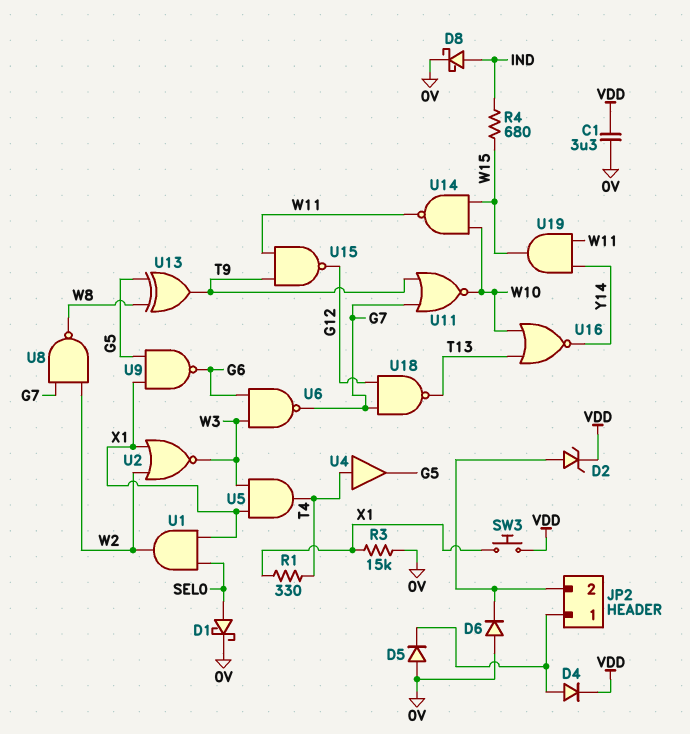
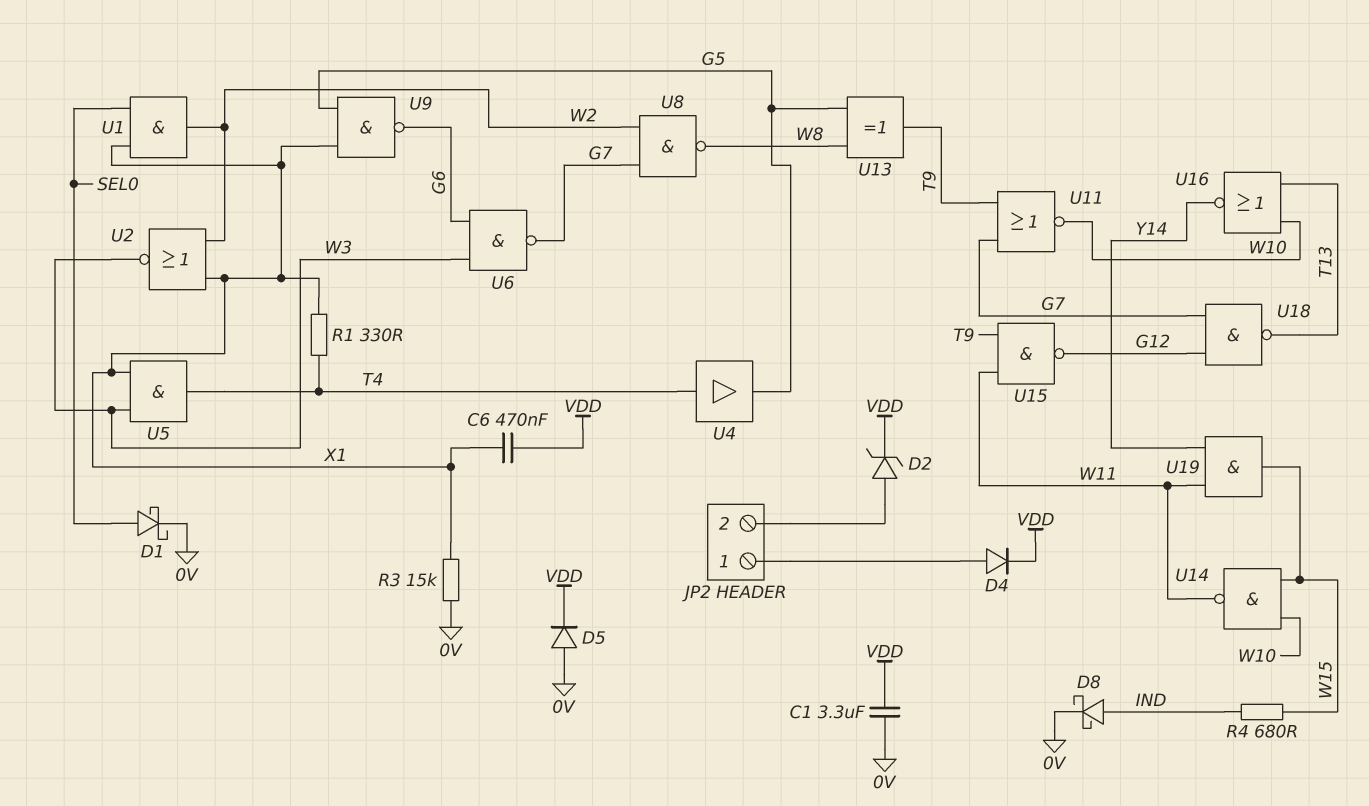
C6: none -> 470nF (VDD, X1)
D5: diode (A 0V, K JP2/1) -> diode (A 0V, K VDD)
D6: diode (A 0V, K JP2/2) -> none
SW3: button (VDD, X1) -> none

